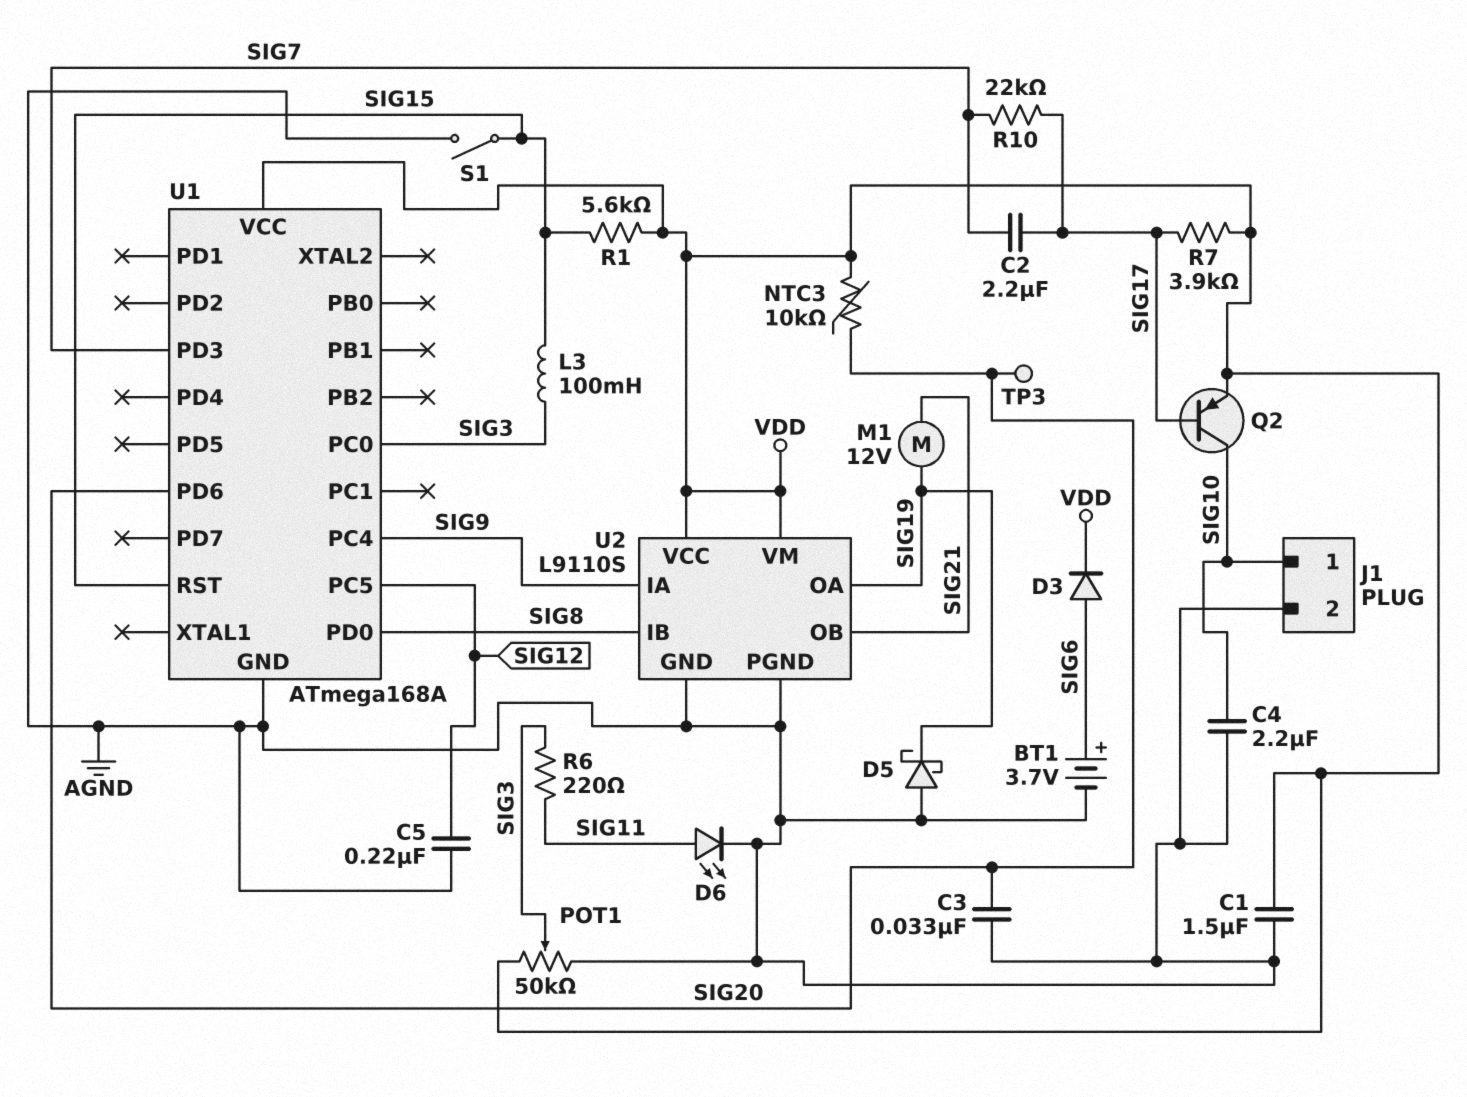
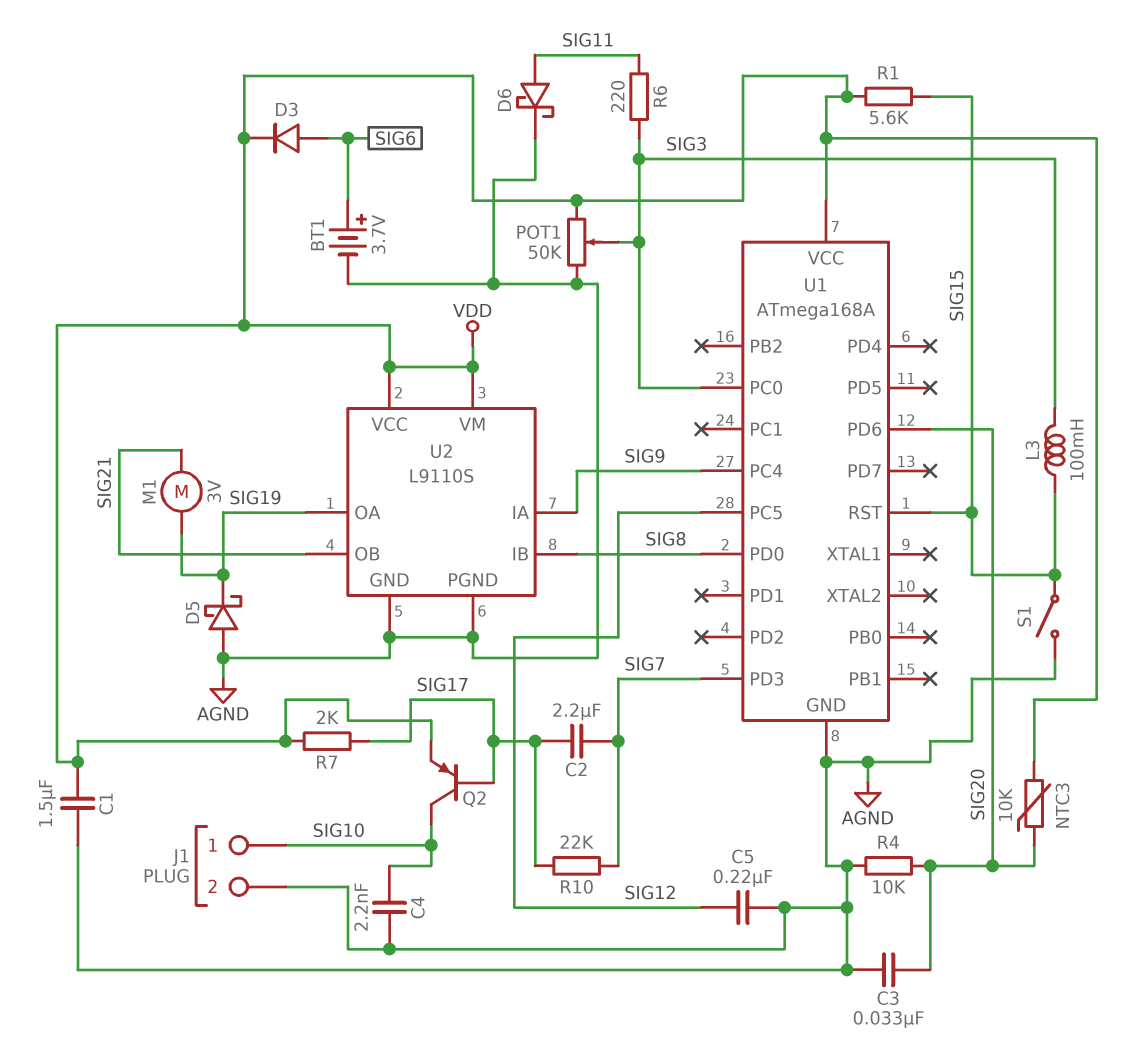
C4: 2.2uF (AGND, SIG10) -> 2.2nF (AGND, SIG10)
D6: LED (A SIG11, K AGND) -> schottky (A SIG11, K AGND)
M1: motor 12V (SIG19, SIG21) -> motor 3V (SIG19, SIG21)
R4: none -> 10k (AGND, SIG20)
R7: 3.9k (SIG17, VDD) -> 2k (SIG17, VDD)
TP3: test point (SIG20) -> none

